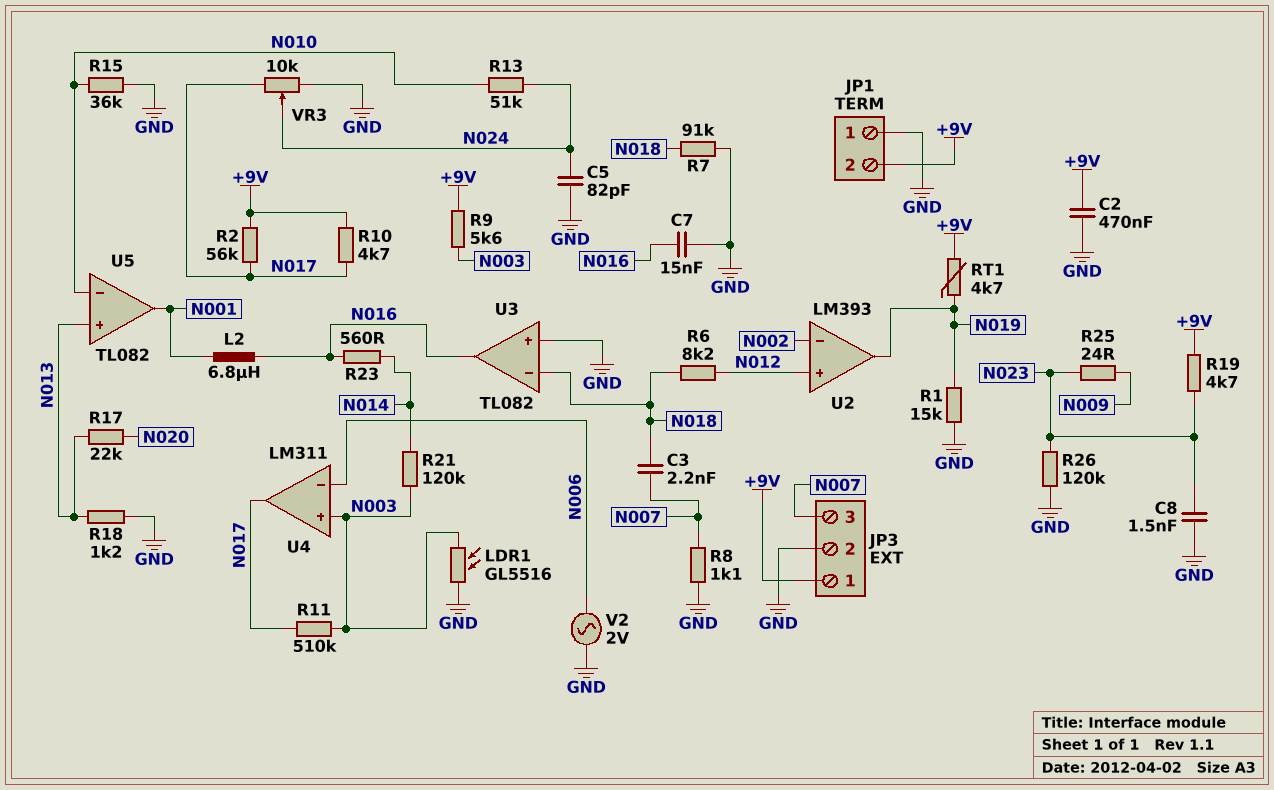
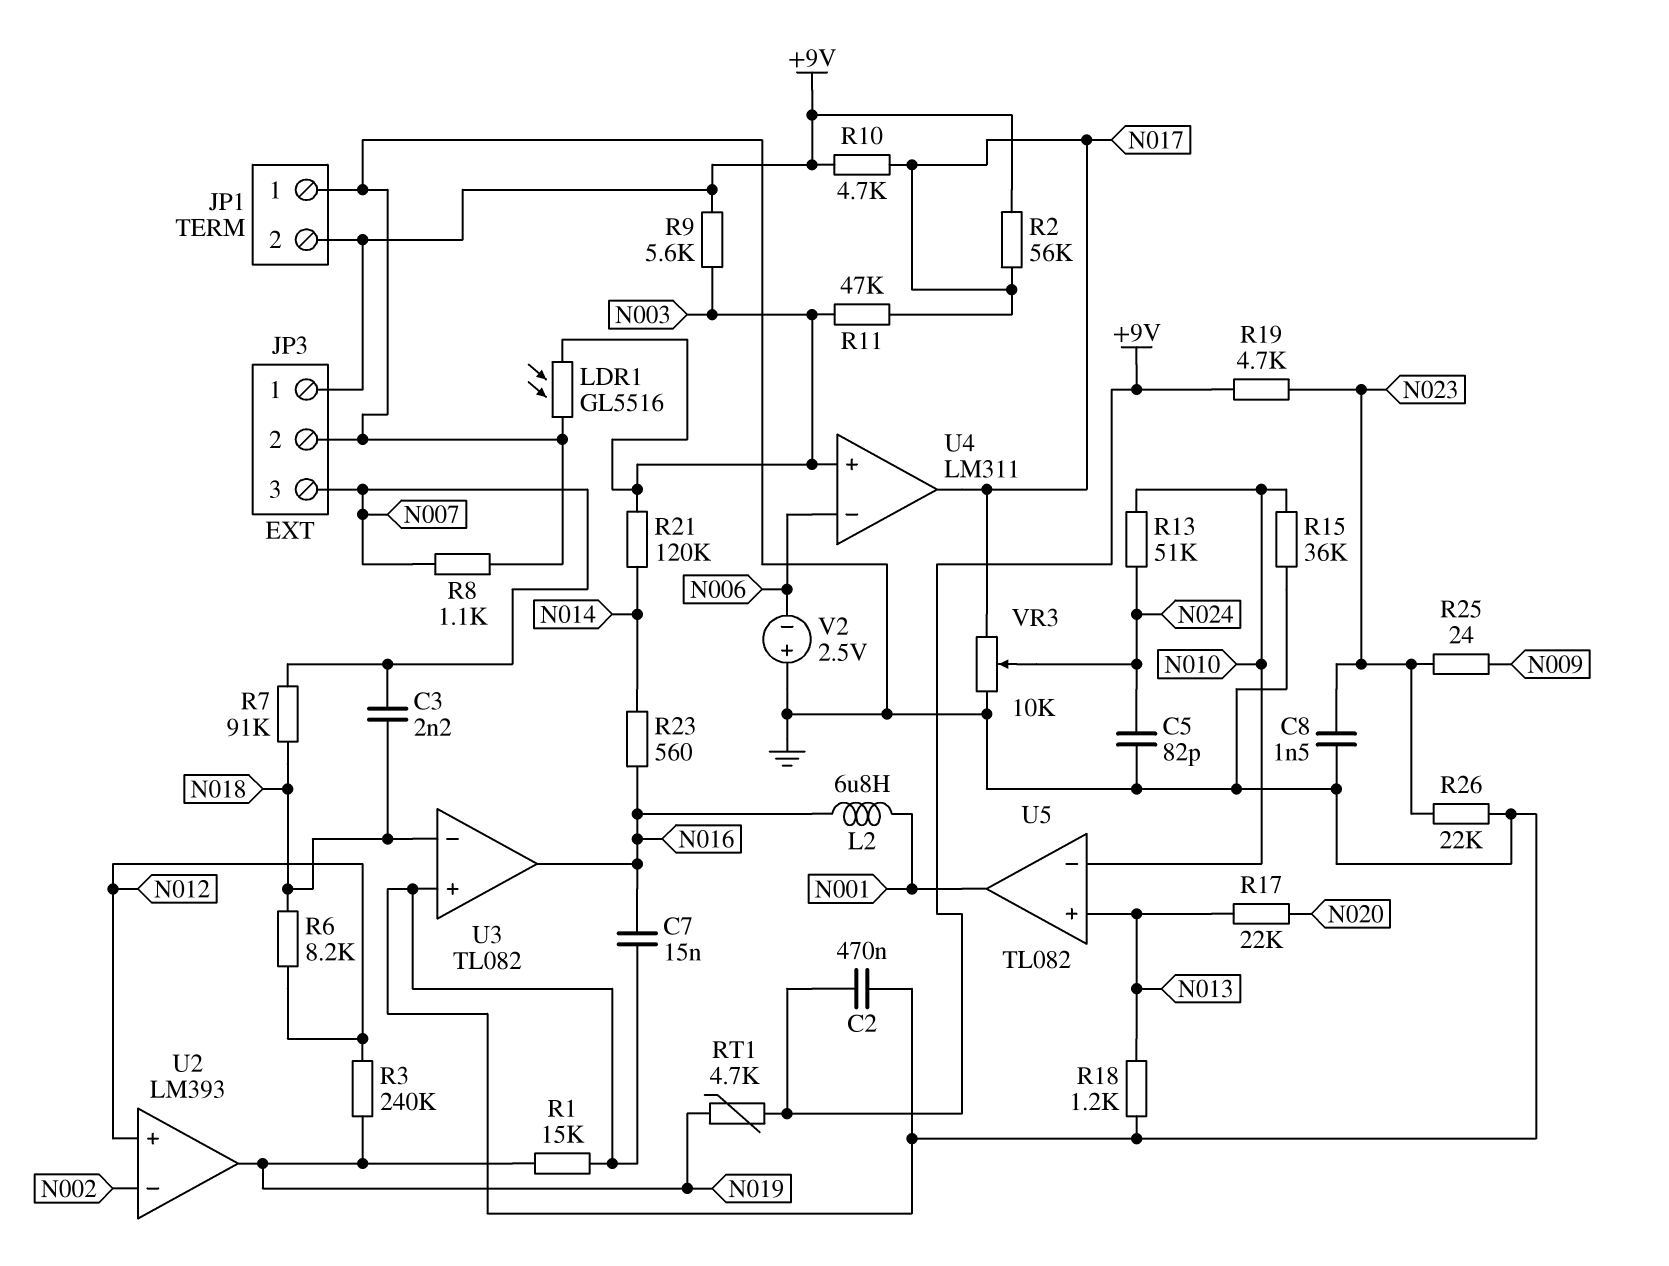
R3: none -> 240k (N012, N019)
R7: 91k (GND, N018) -> 91k (N007, N018)
R11: 510k (N003, N017) -> 47k (N003, N017)
R26: 120k (GND, N023) -> 22k (GND, N023)
V2: AC 2V (GND, N006) -> 2.5V (plus GND, minus N006)

